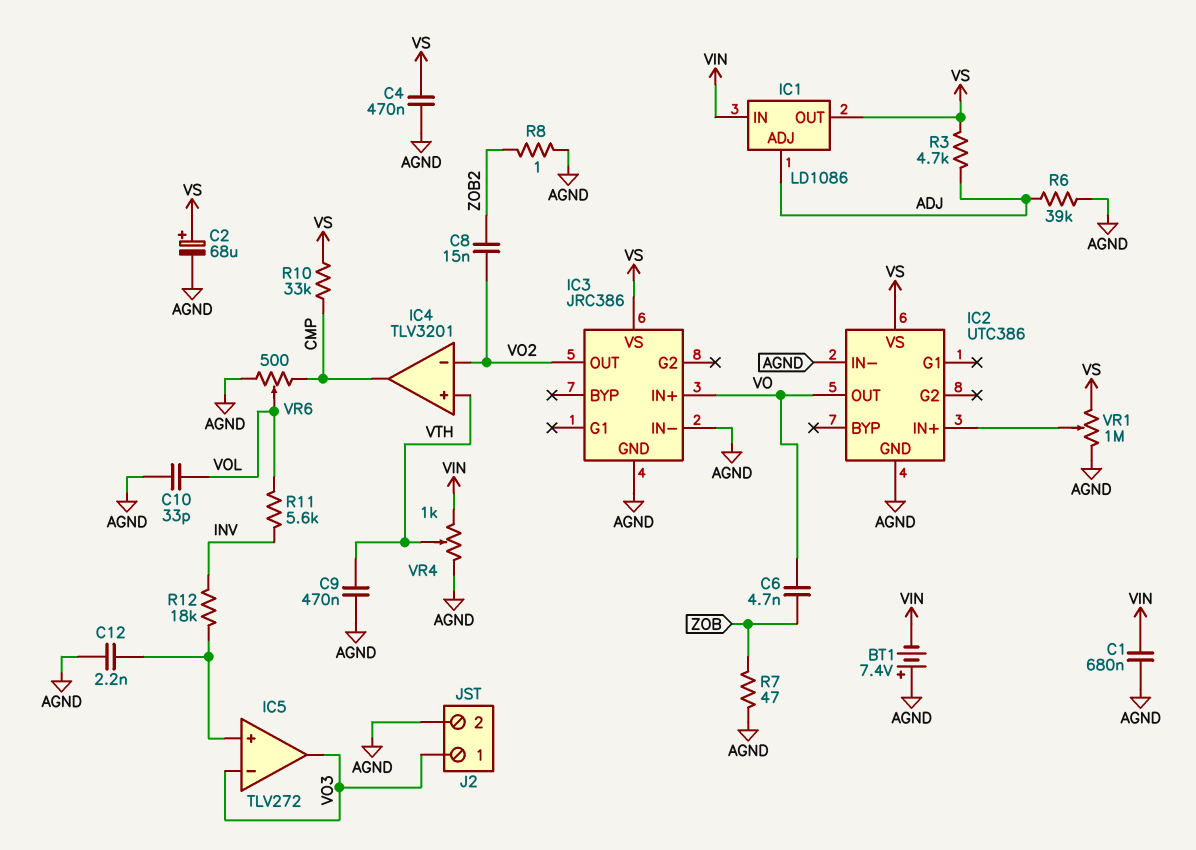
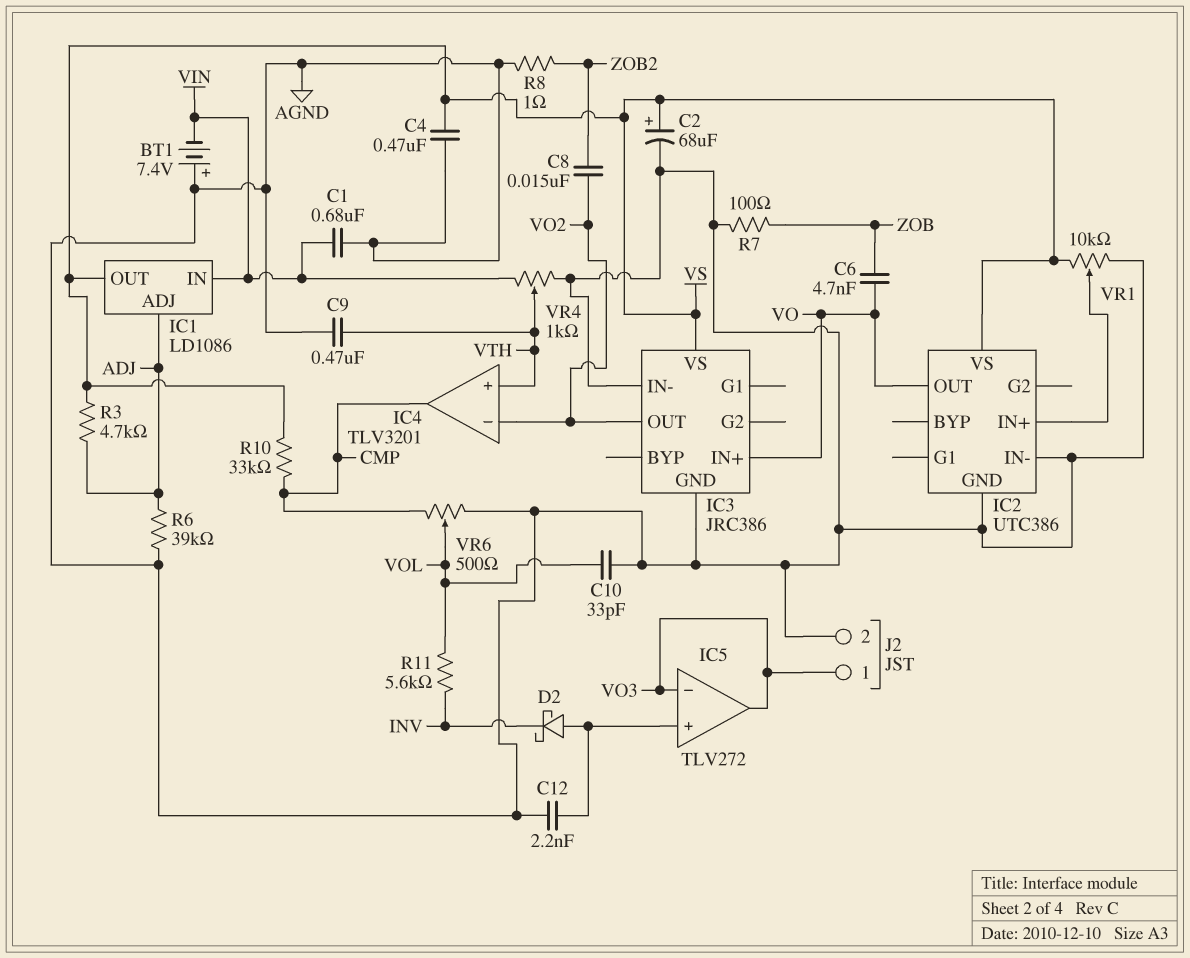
D2: none -> schottky (A IC5/in+, K INV)
R7: 47 (AGND, ZOB) -> 100 (AGND, ZOB)
R12: 18k (IC5/in+, INV) -> none
VR1: 1M (AGND, VS, wiper IC2/IN+) -> 10k (AGND, VS, wiper IC2/IN+)

